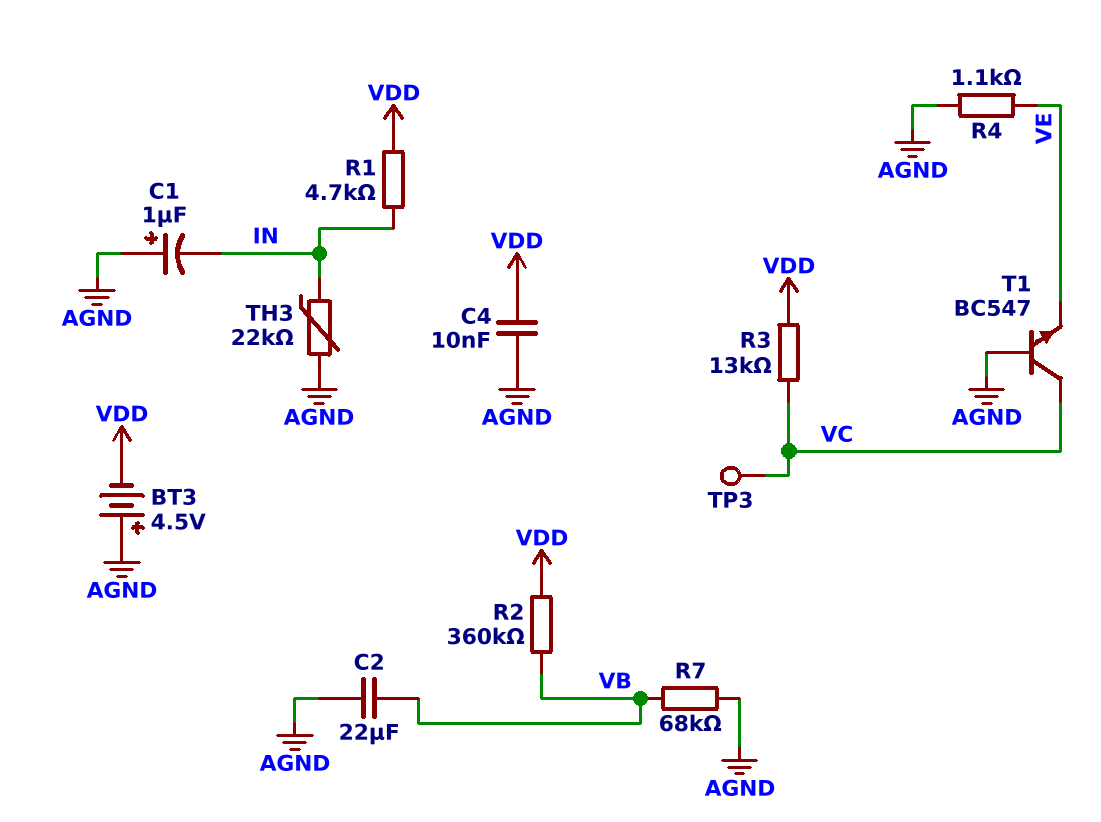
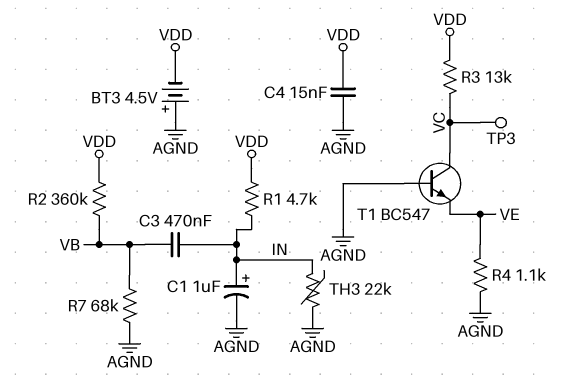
C1: 1uF (plus AGND, minus IN) -> 1uF (plus IN, minus AGND)
C2: 22uF (AGND, VB) -> none
C3: none -> 470nF (IN, VB)
C4: 10nF (AGND, VDD) -> 15nF (AGND, VDD)

